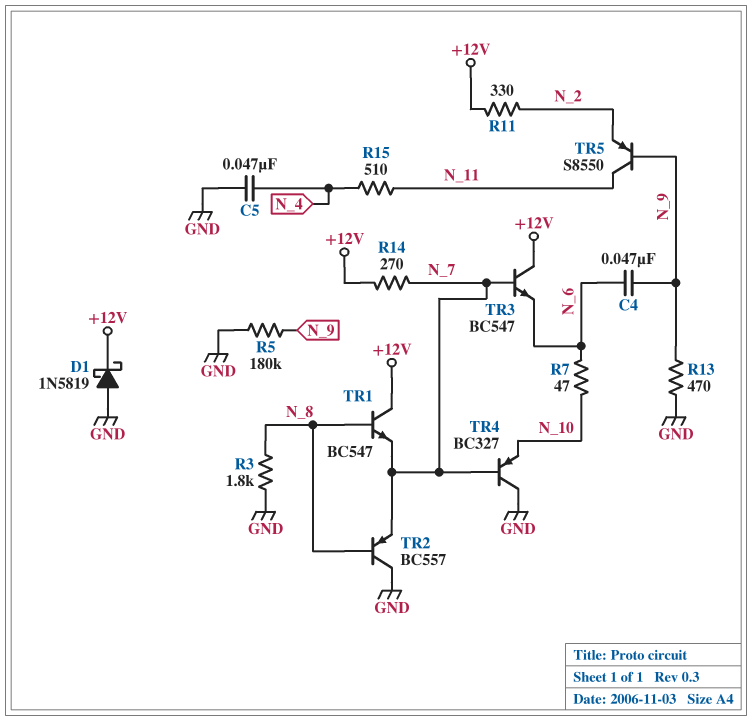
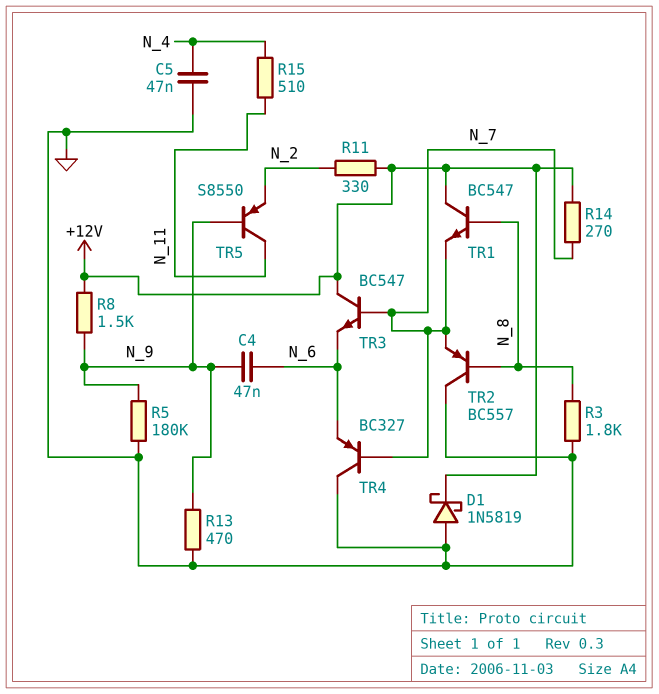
R7: 47 (N_6, N_10) -> none
R8: none -> 1.5k (+12V, N_9)
TR4: PNP BC327 (B N_7, C GND, E N_10) -> PNP BC327 (B N_7, C GND, E N_6)

